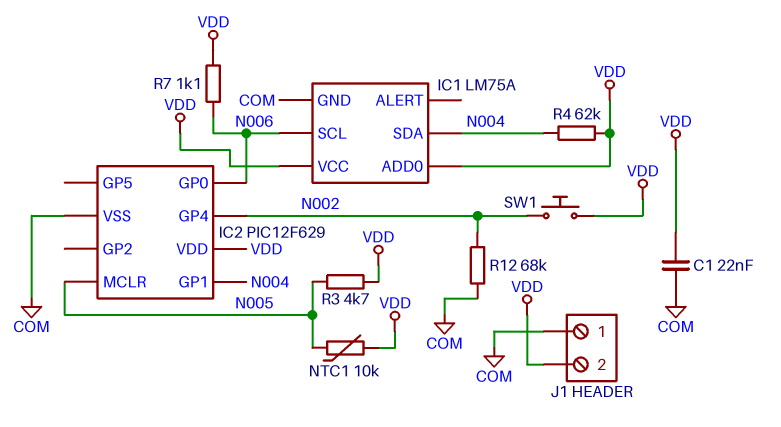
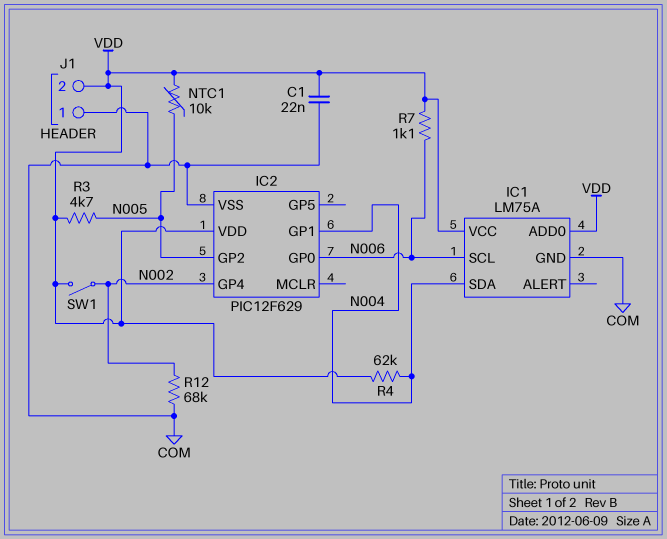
IC2 pin GP2: none -> N005
IC2 pin MCLR: N005 -> none
SW1: button (N002, VDD) -> switch (N002, VDD)

